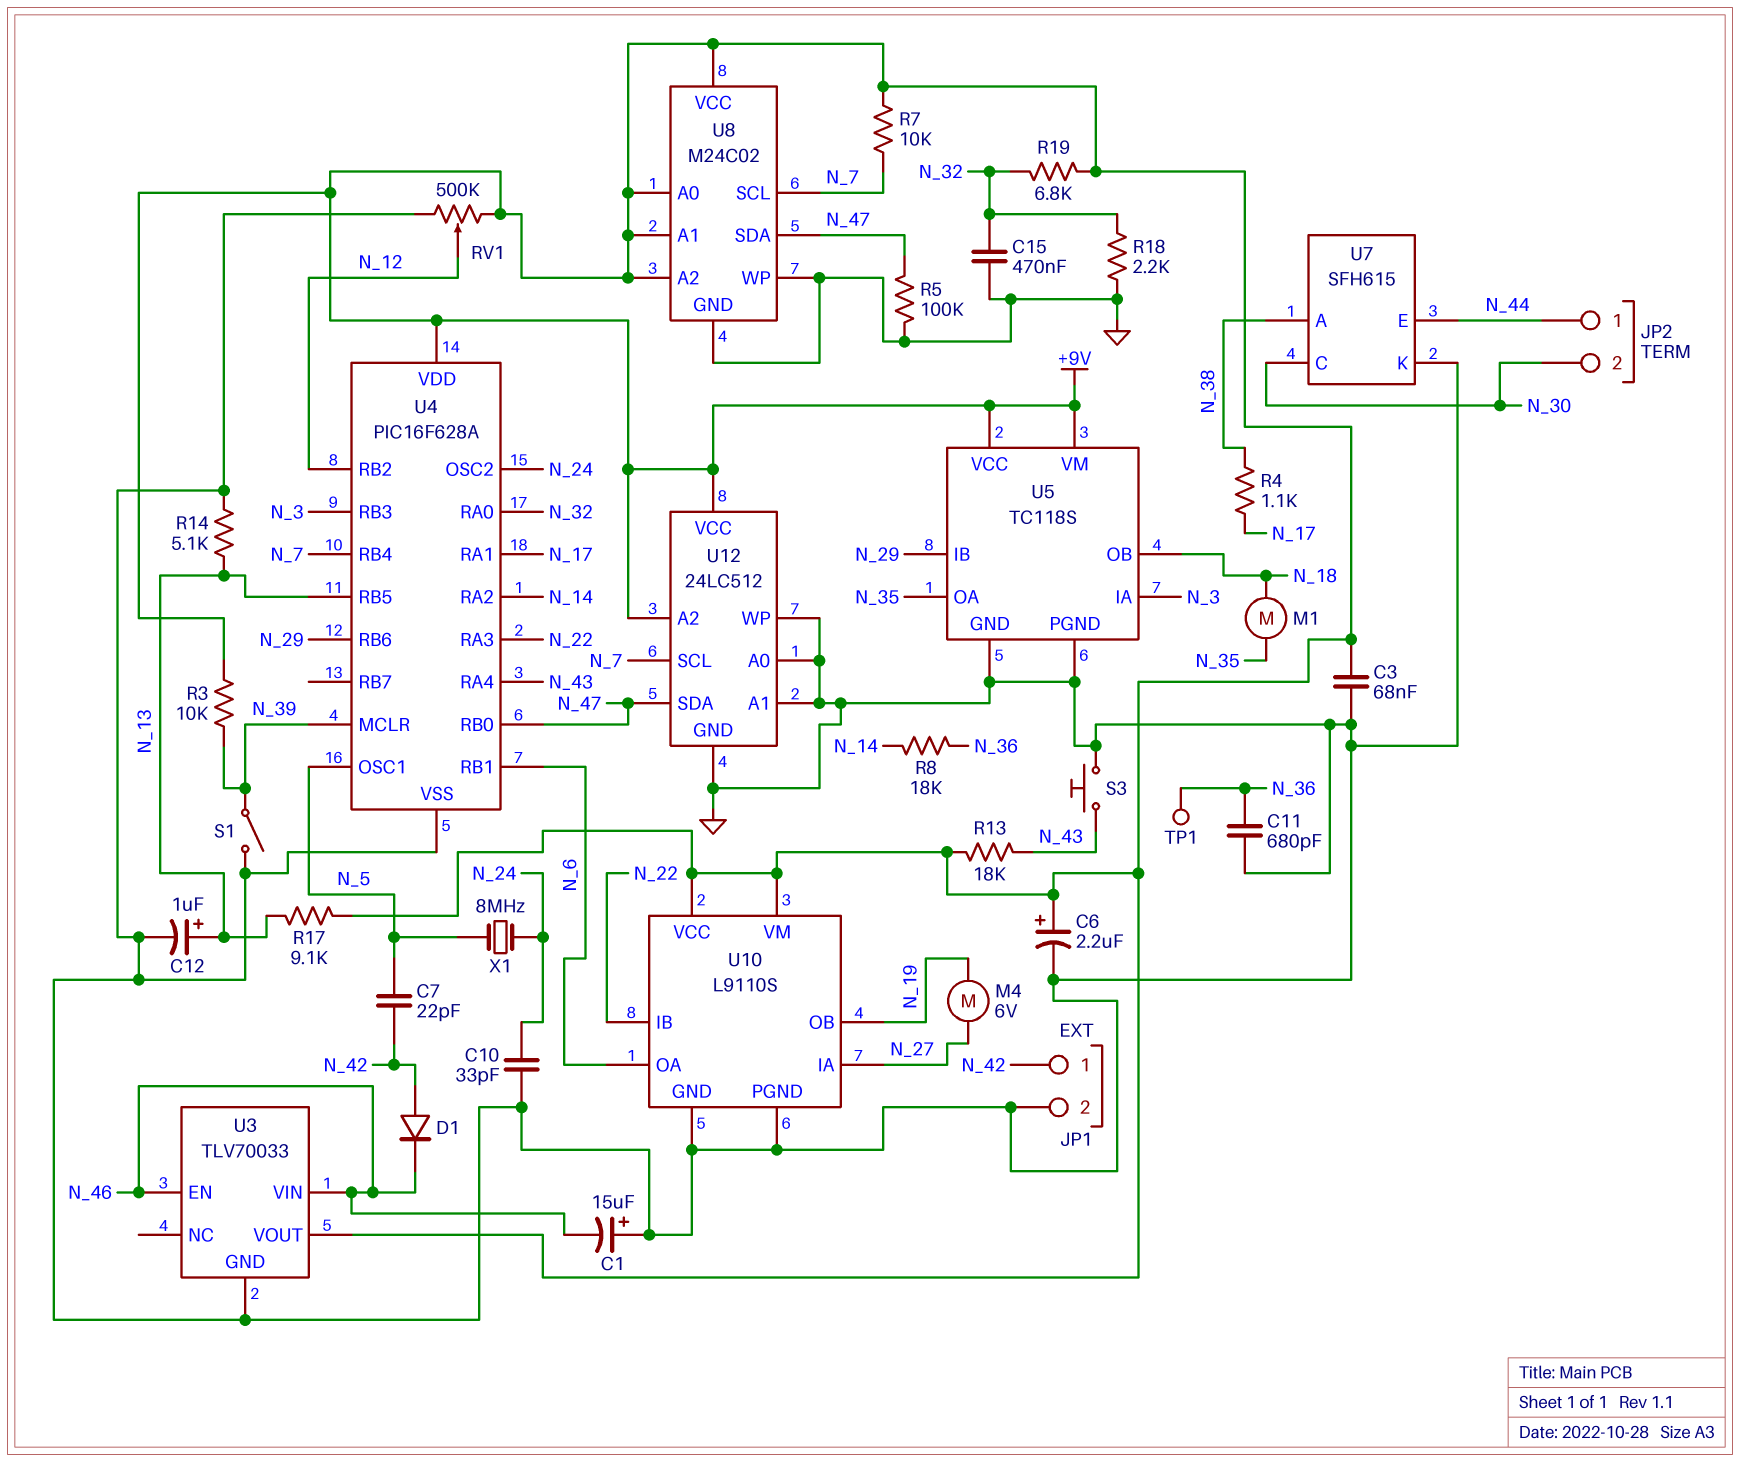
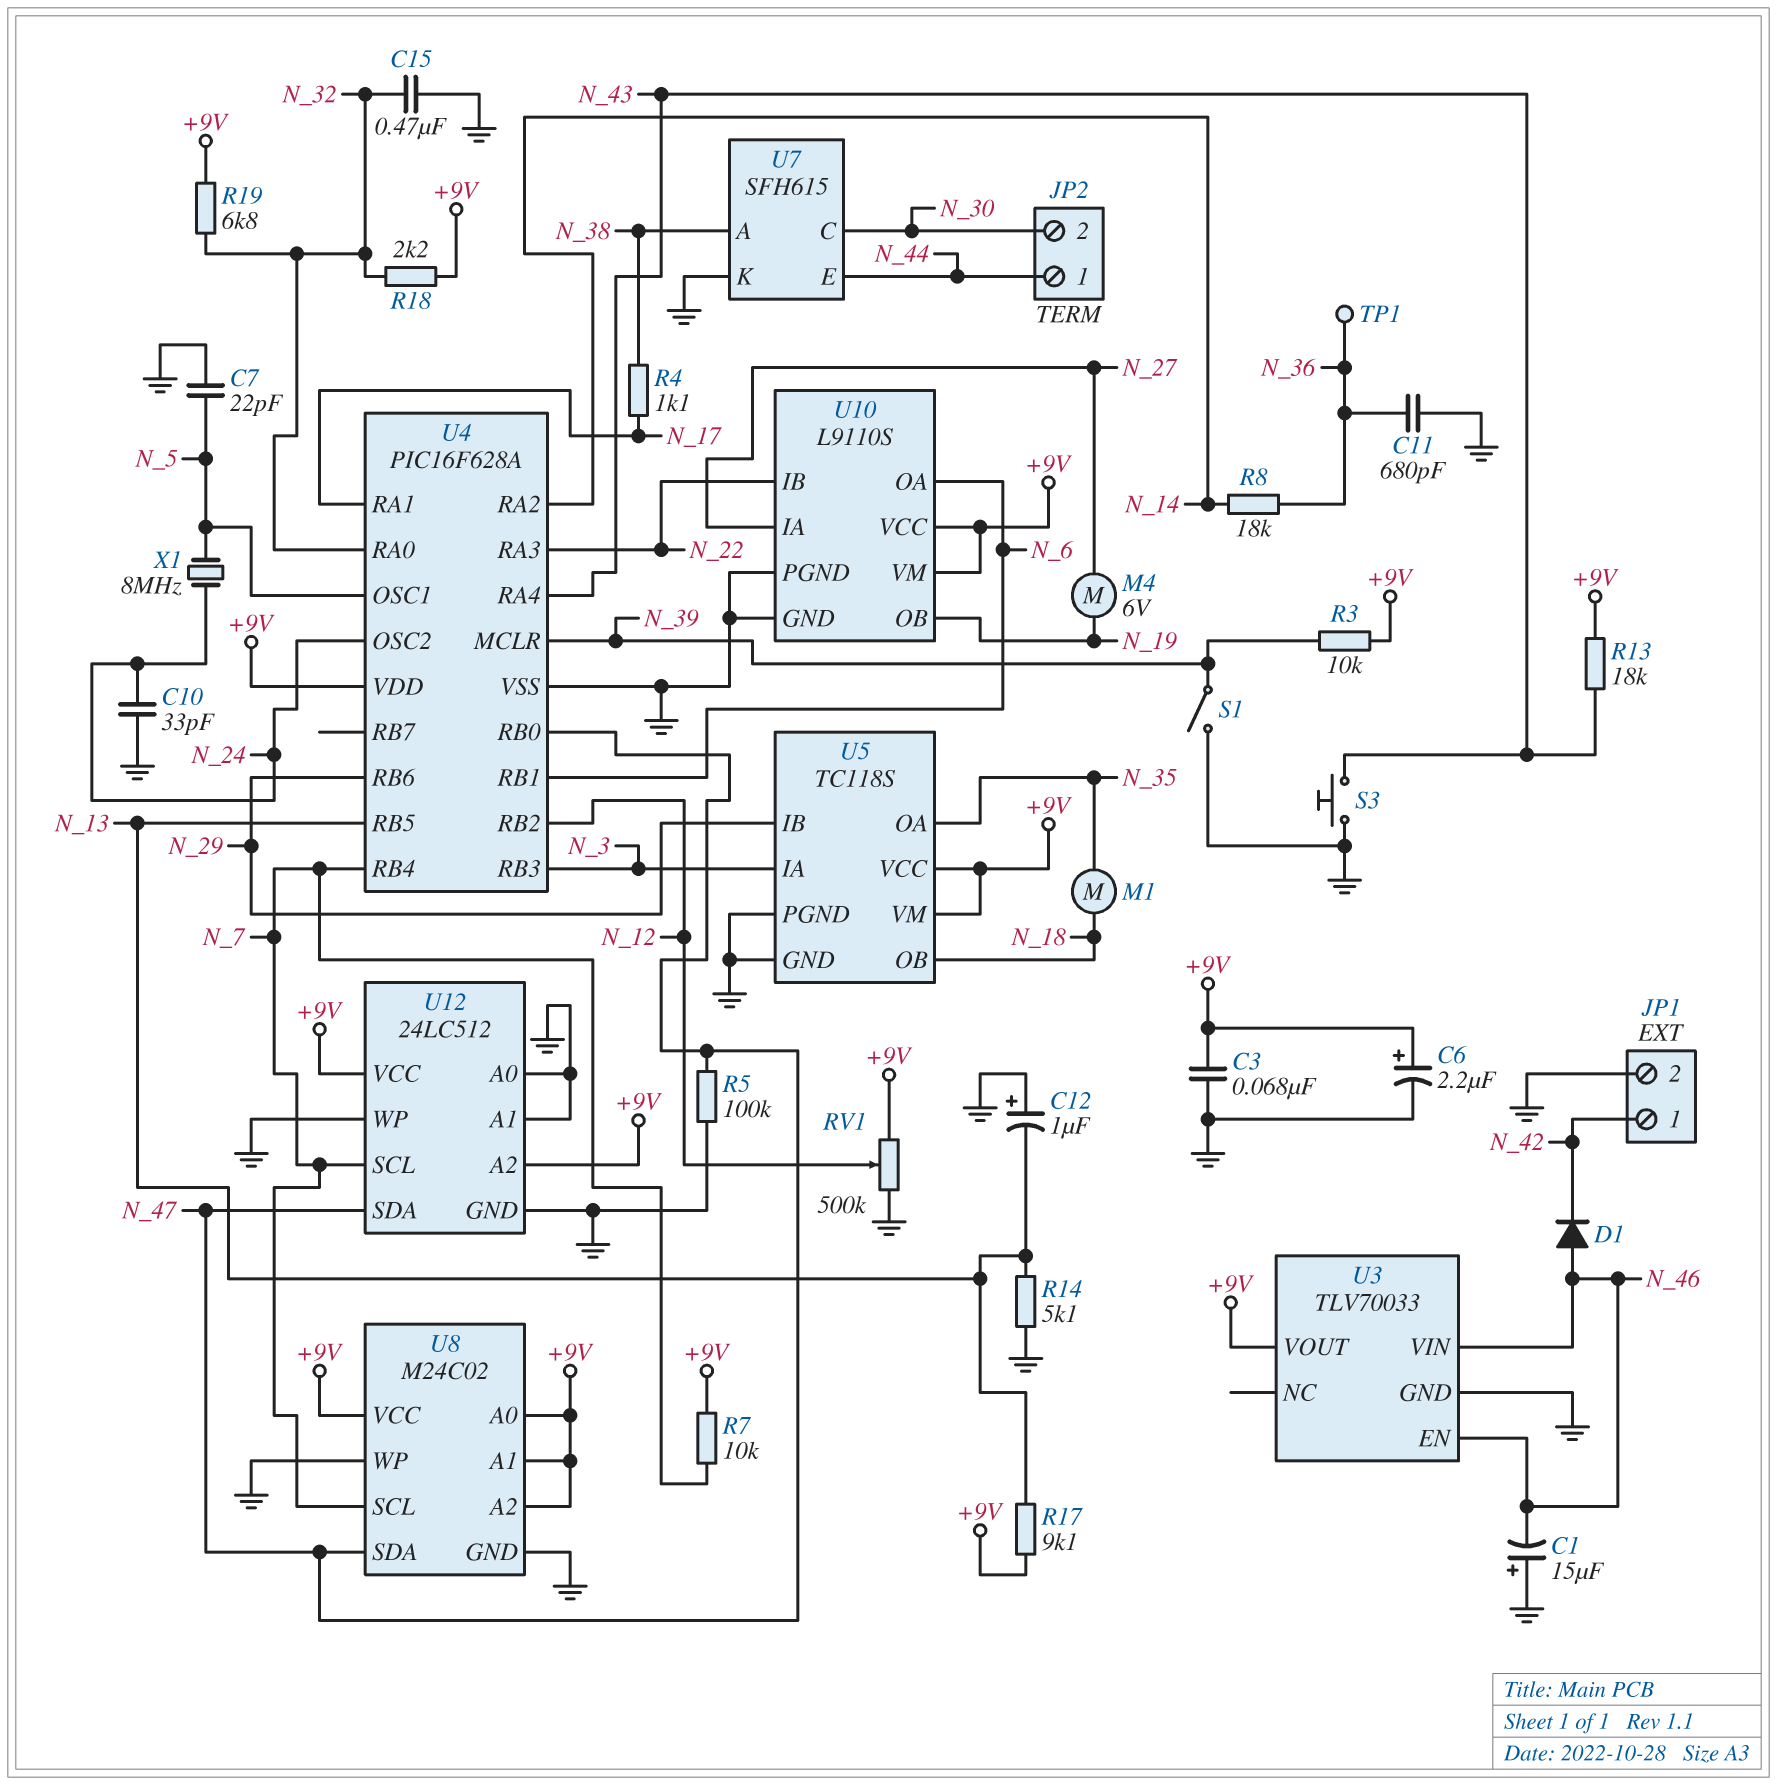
C7: 22pF (N_5, N_42) -> 22pF (GND, N_5)
C12: 1uF (plus N_13, minus GND) -> 1uF (plus GND, minus N_13)
D1: diode (A N_42, K N_46) -> diode (A N_46, K N_42)
R18: 2.2k (GND, N_32) -> 2.2k (+9V, N_32)

